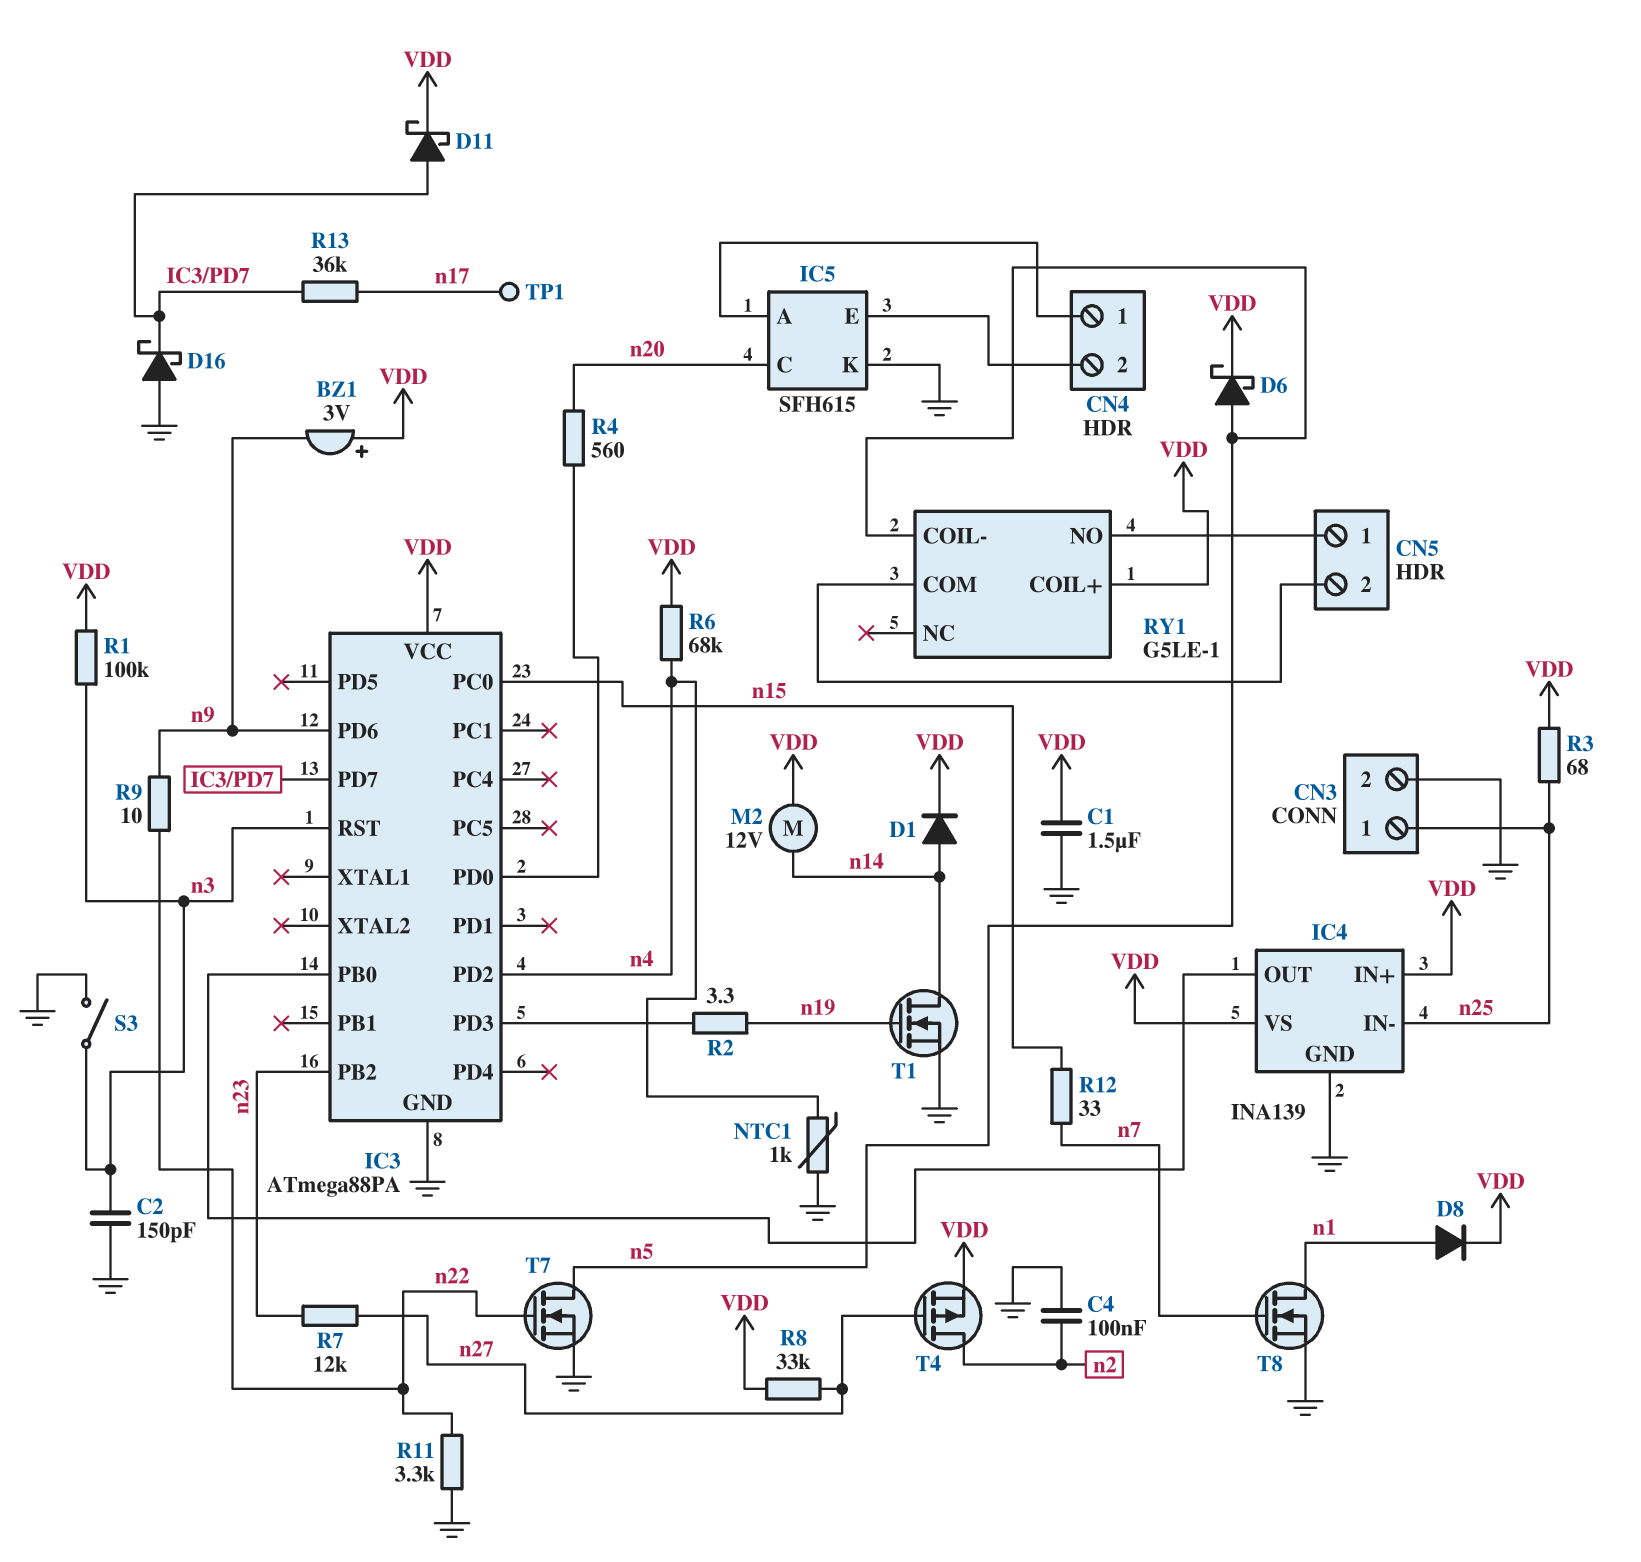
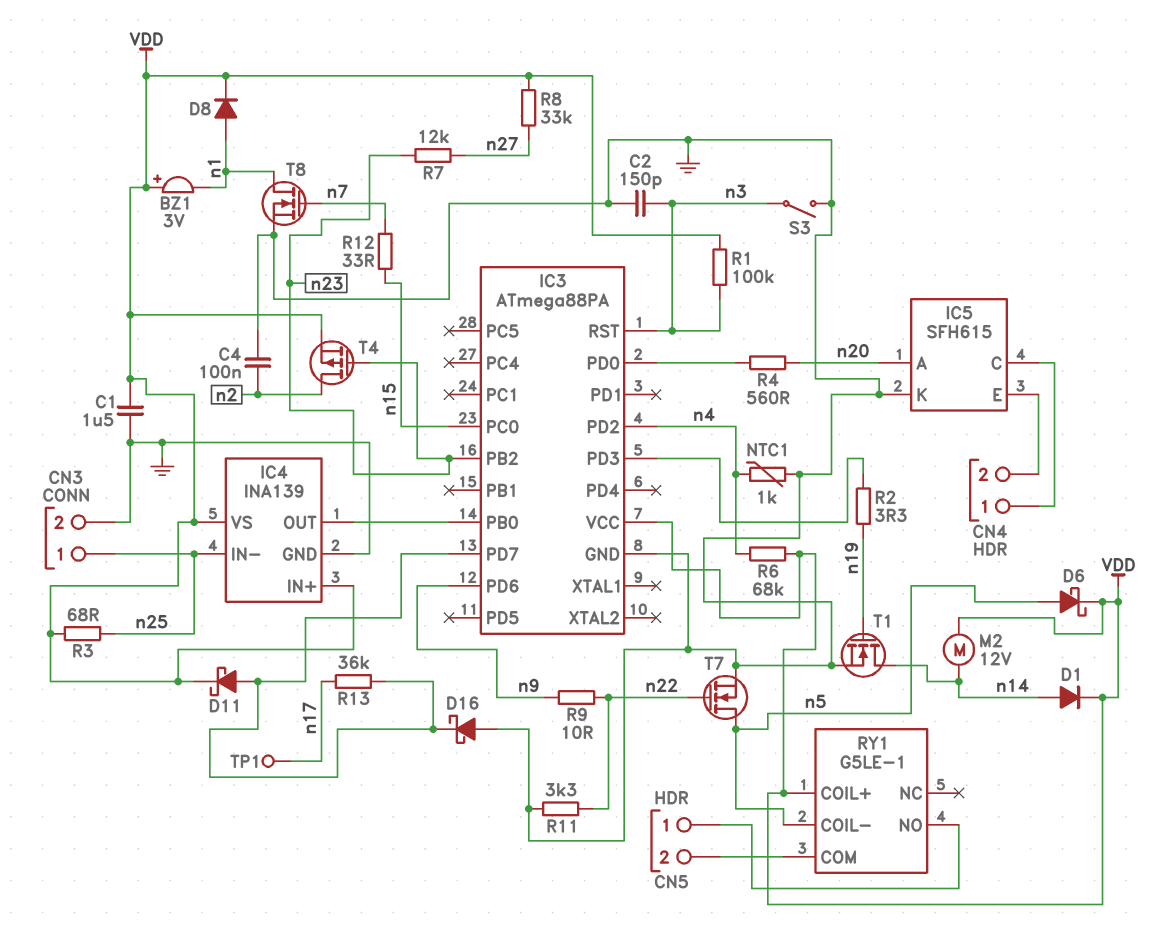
BZ1: buzzer 3V (plus VDD, minus n9) -> buzzer 3V (plus VDD, minus n1)
IC5 pin A: CN4/1 -> n20
IC5 pin C: n20 -> CN4/1
T4: PMOS (G n27, D n2, S VDD) -> PMOS (G n23, D n2, S VDD)

